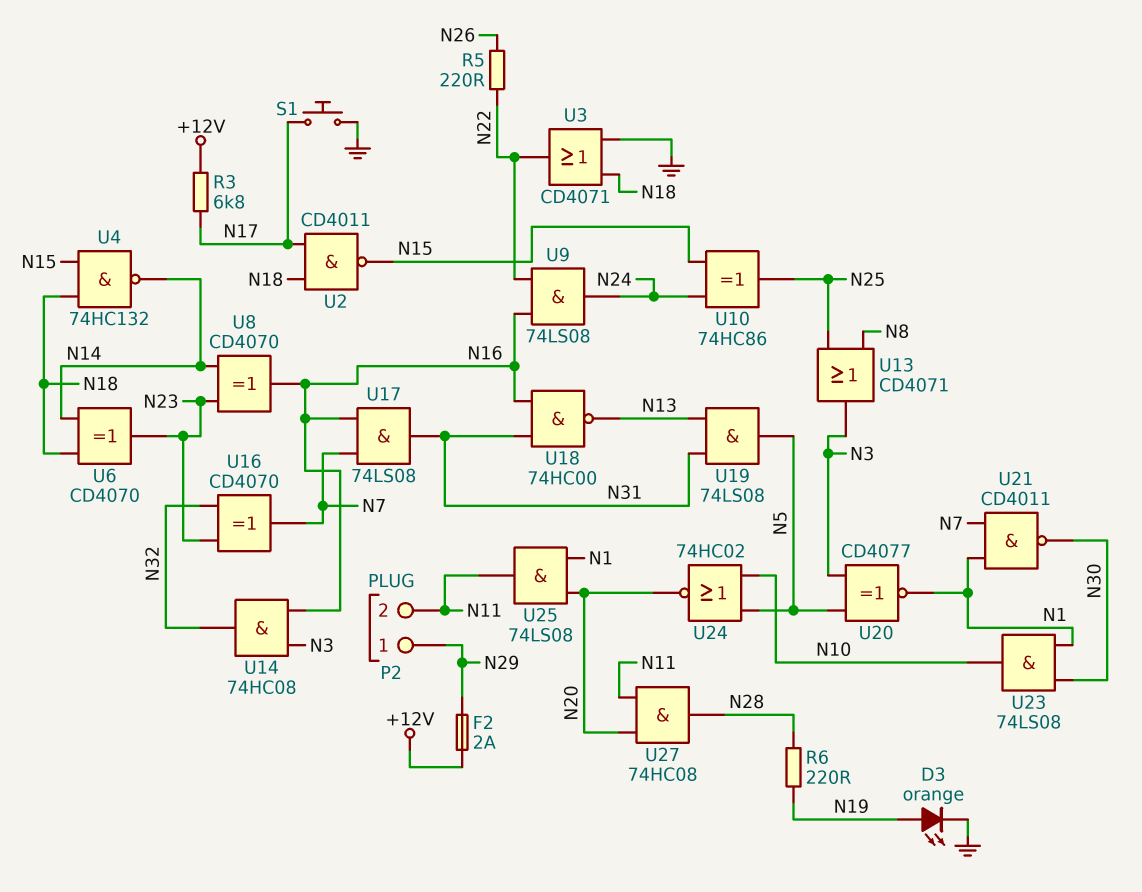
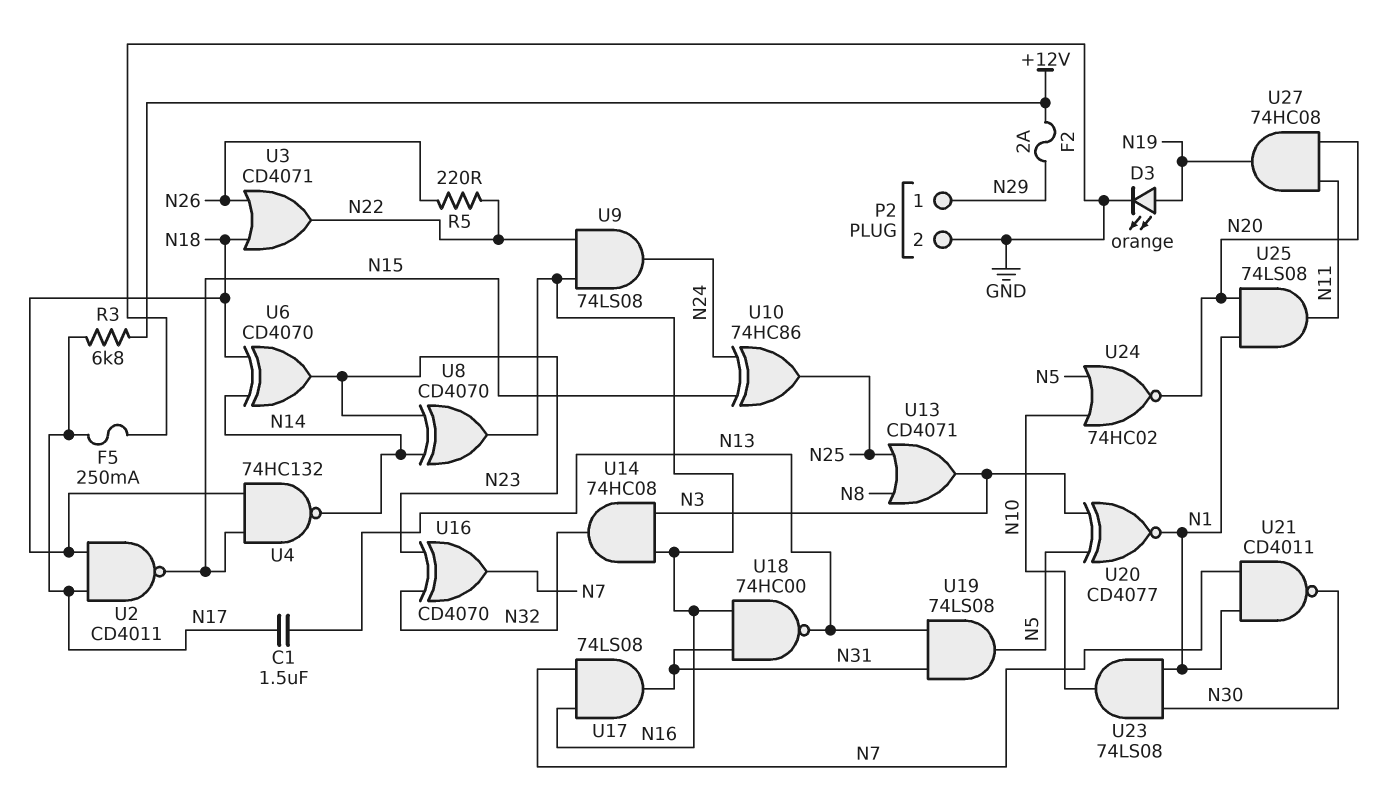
C1: none -> 1.5uF (N13, N17)
F5: none -> 250mA (GND, N17)
P2 pin 2: N11 -> GND
R6: 220 (N19, N28) -> none
S1: button (GND, N17) -> none
U3: OR CD4071 (in GND, in N18, out N22) -> OR CD4071 (in N18, in N26, out N22)
U27: AND 74HC08 (in N11, in N20, out N28) -> AND 74HC08 (in N11, in N20, out N19)

